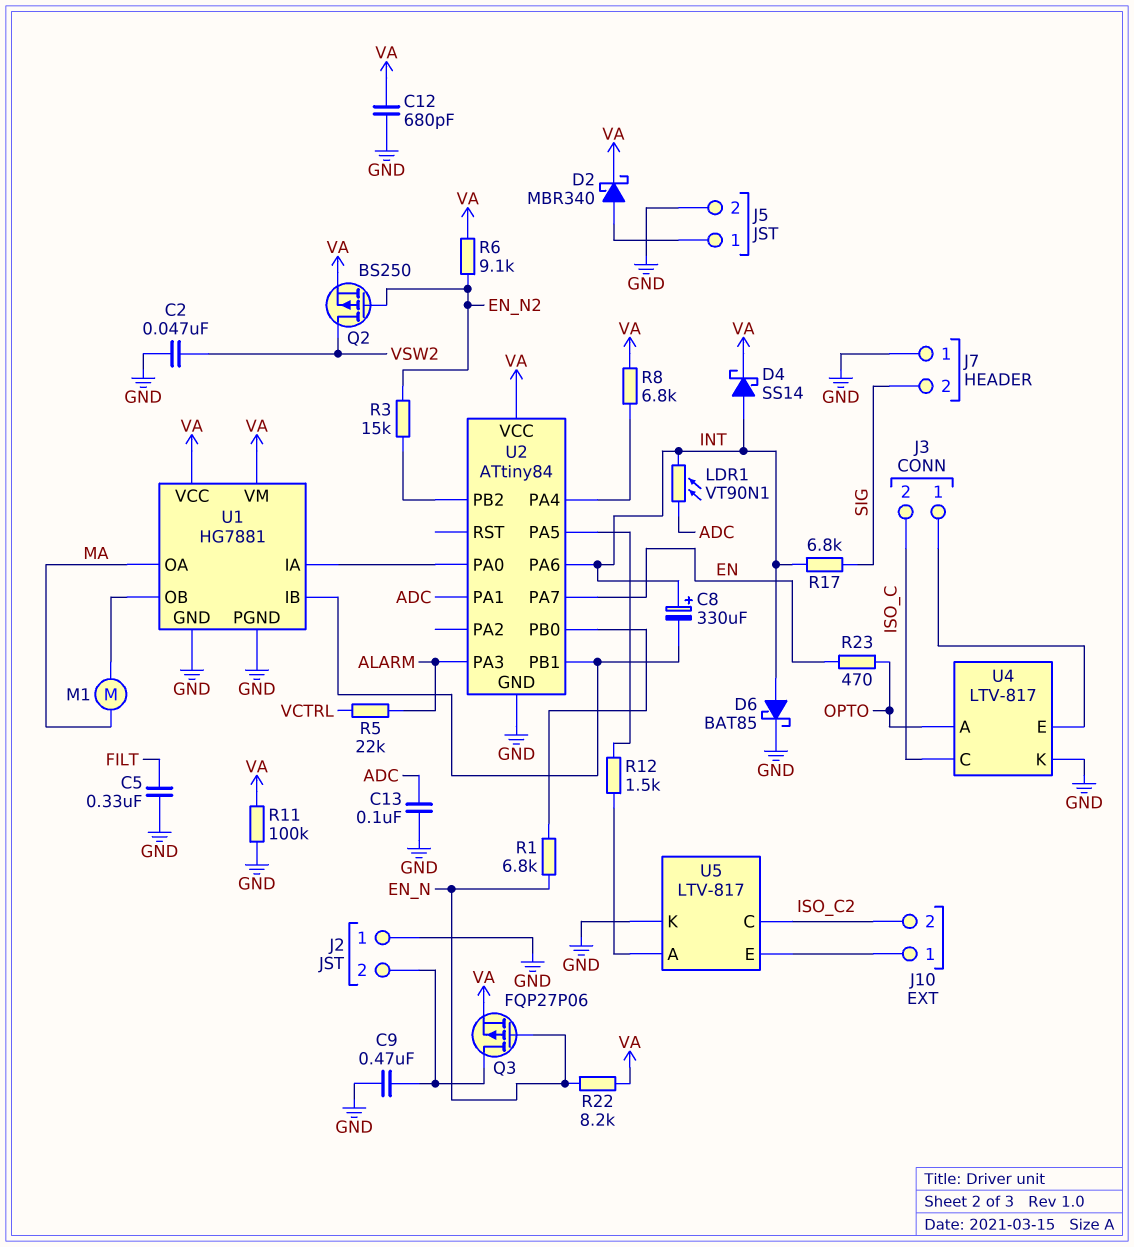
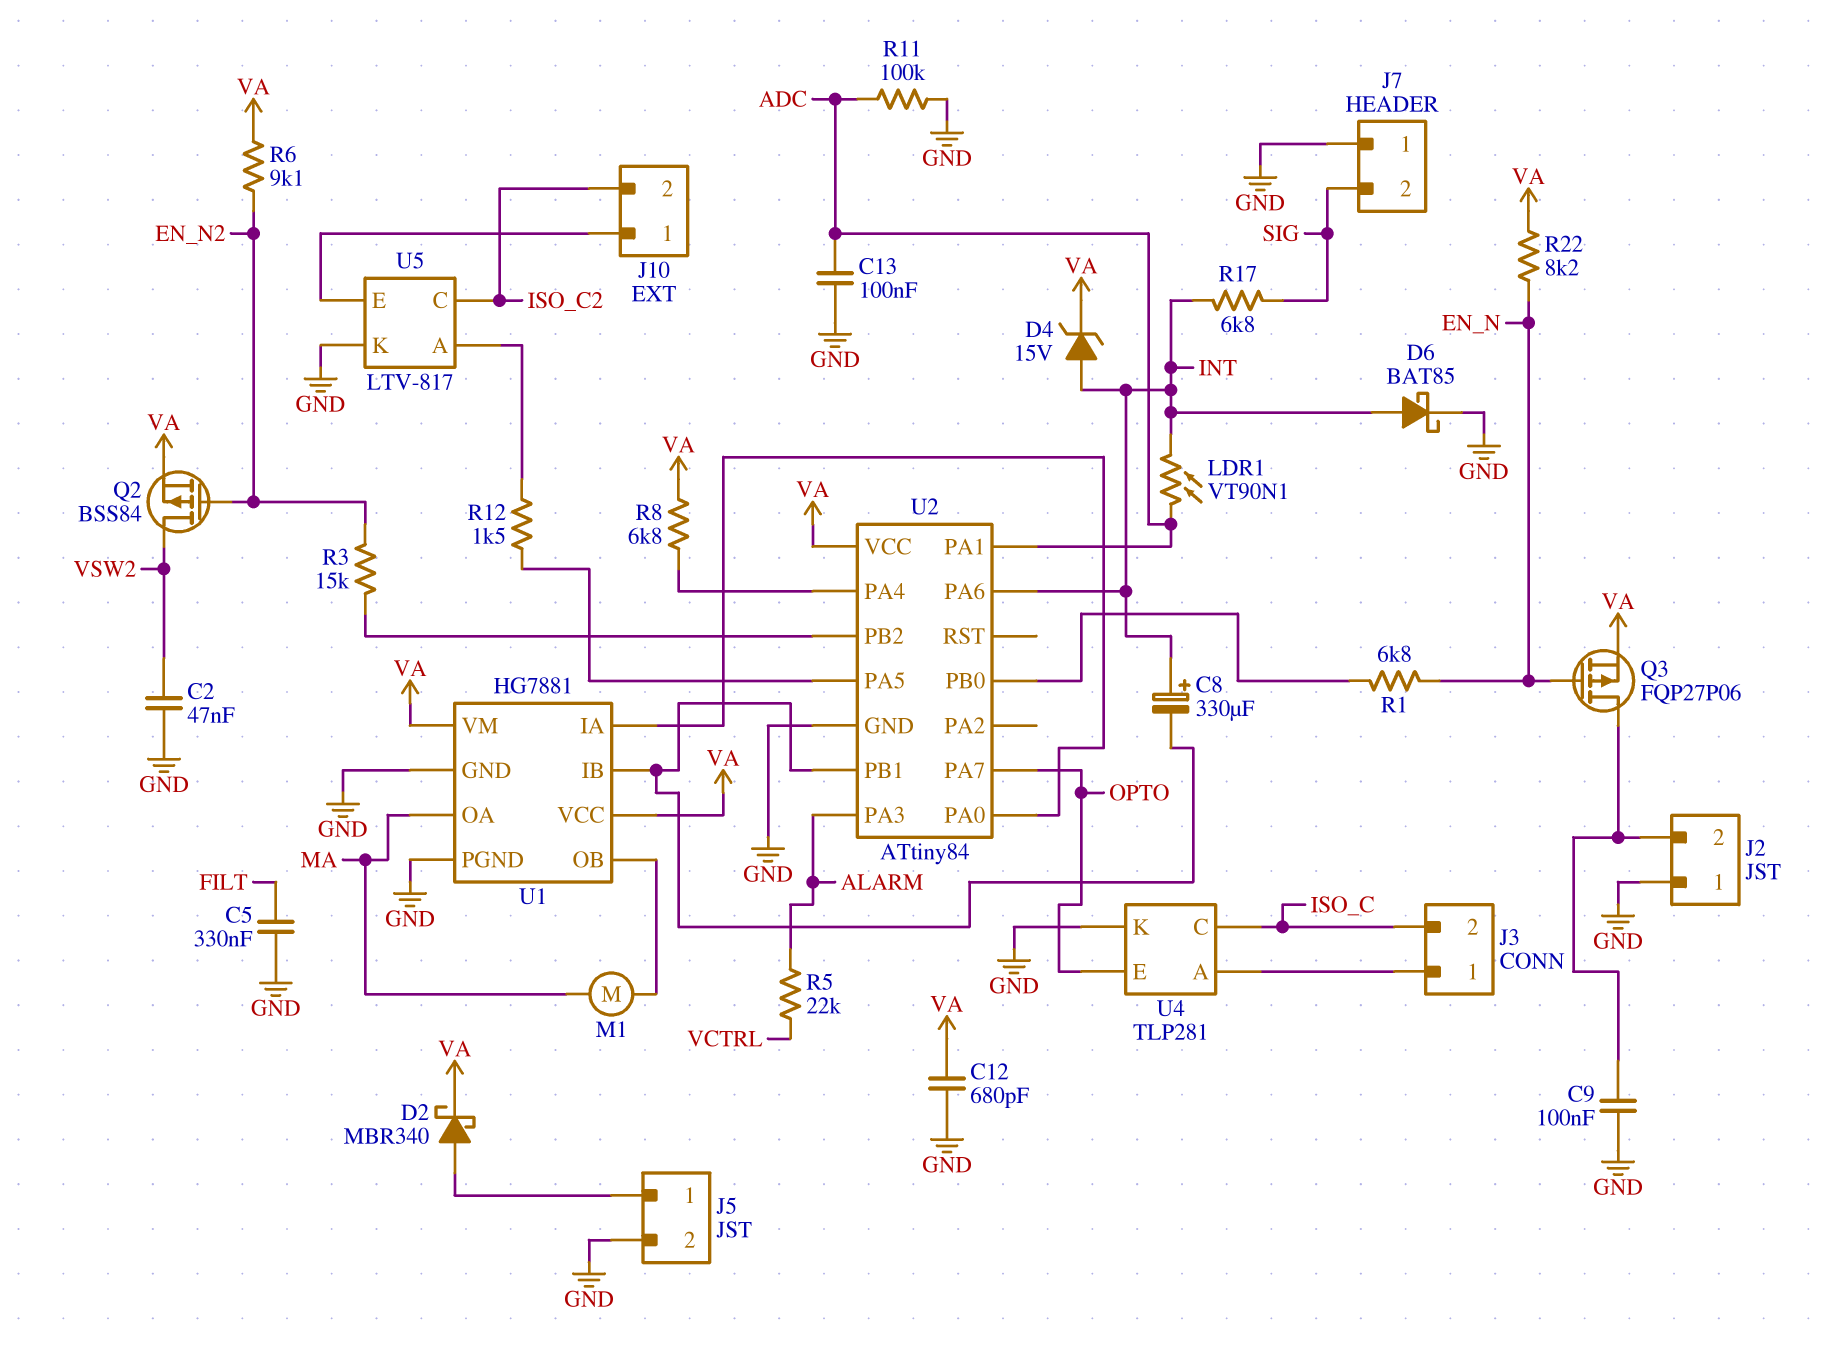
C9: 470nF (GND, J2/2) -> 100nF (GND, J2/2)
D4: schottky SS14 (A INT, K VA) -> zener 15V (A INT, K VA)
Q2: PMOS BS250 (G EN_N2, D VSW2, S VA) -> PMOS BSS84 (G EN_N2, D VSW2, S VA)
R11: 100k (GND, VA) -> 100k (ADC, GND)
R23: 470 (EN, OPTO) -> none
U2 pin PA7: EN -> OPTO
U4: LTV-817 -> TLP281
U4 pin A: OPTO -> J3/1
U4 pin E: J3/1 -> OPTO

